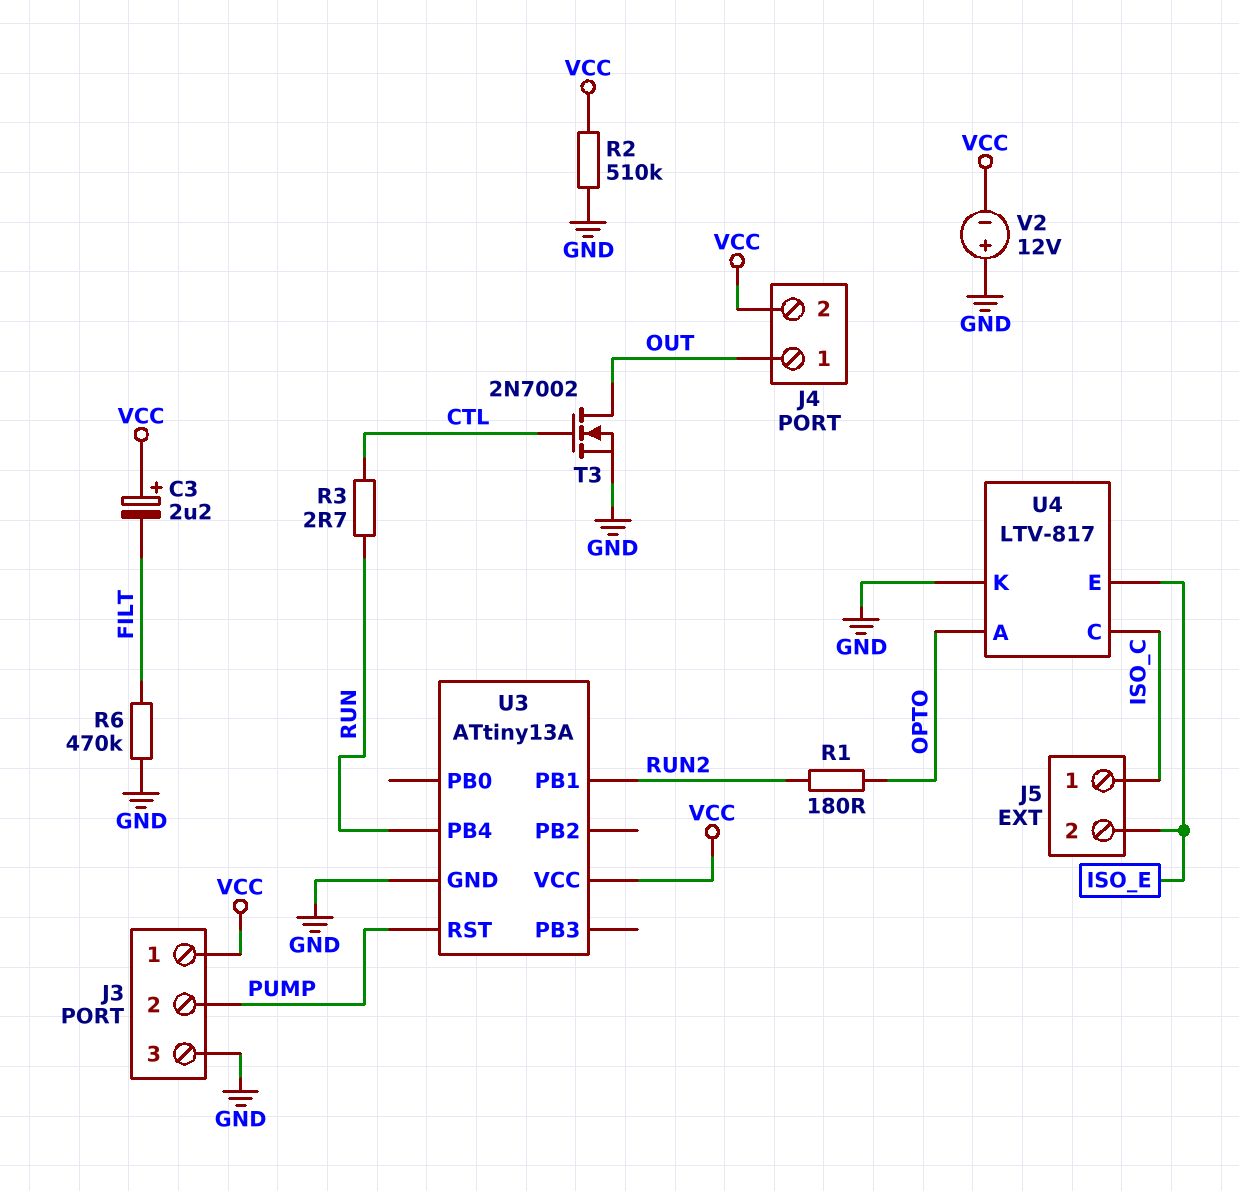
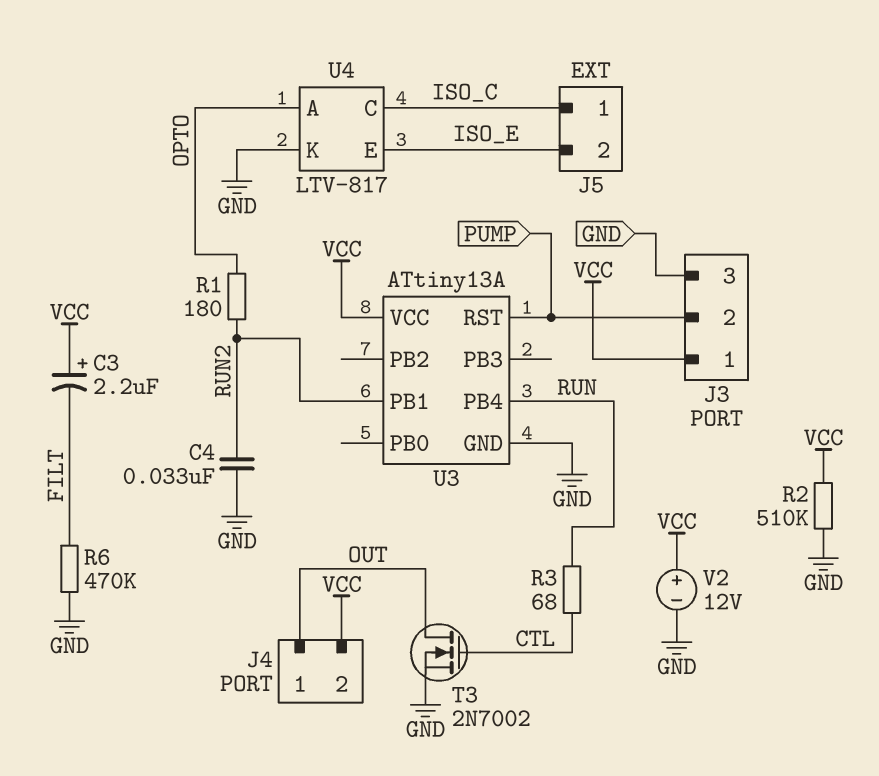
C4: none -> 33nF (GND, RUN2)
R3: 2.7 (CTL, RUN) -> 68 (CTL, RUN)
V2: 12V (plus GND, minus VCC) -> 12V (plus VCC, minus GND)

